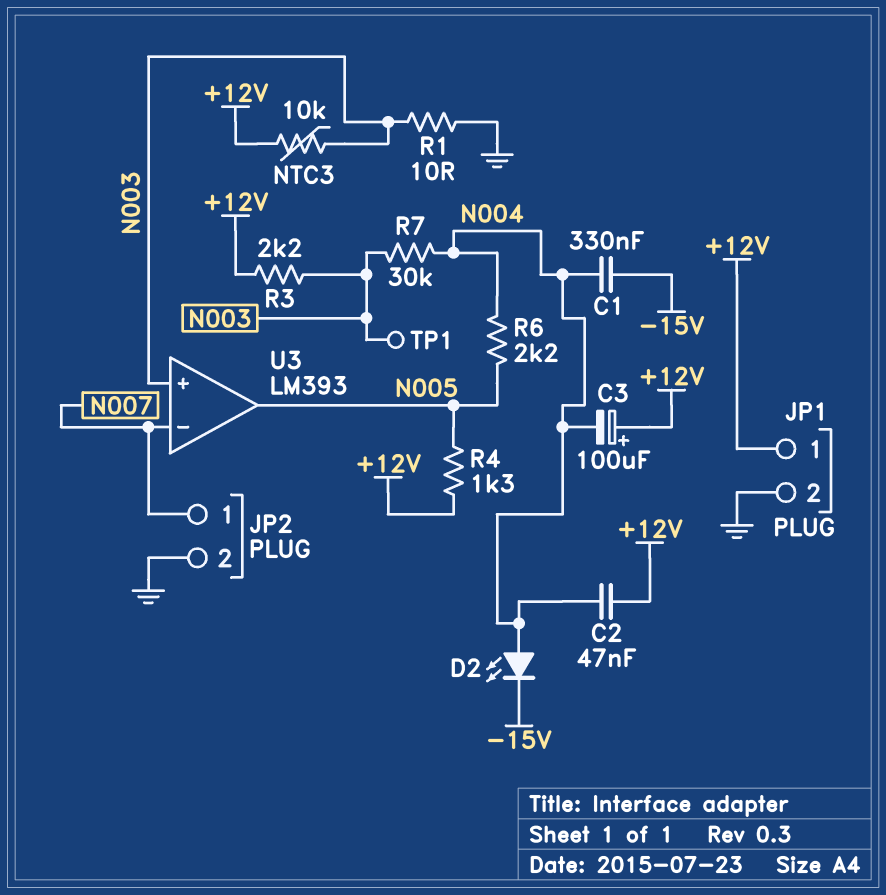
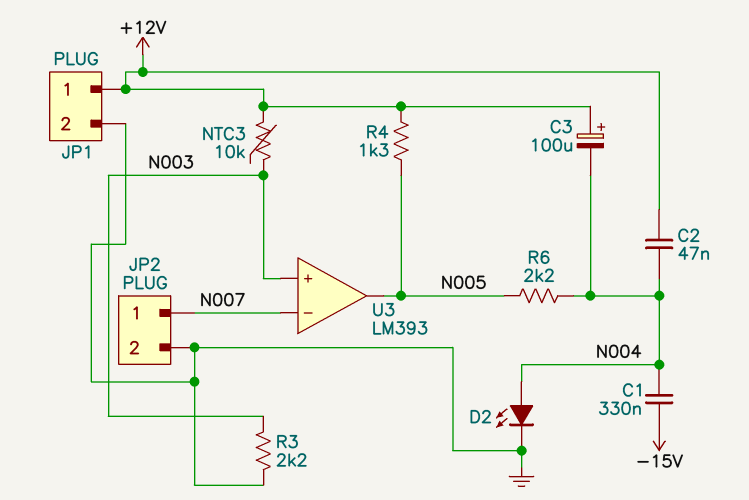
D2: LED (A N004, K -15V) -> LED (A N004, K GND)
R1: 10 (GND, N003) -> none
R3: 2.2k (+12V, N003) -> 2.2k (GND, N003)
R7: 30k (N003, N004) -> none
TP1: test point (N003) -> none

